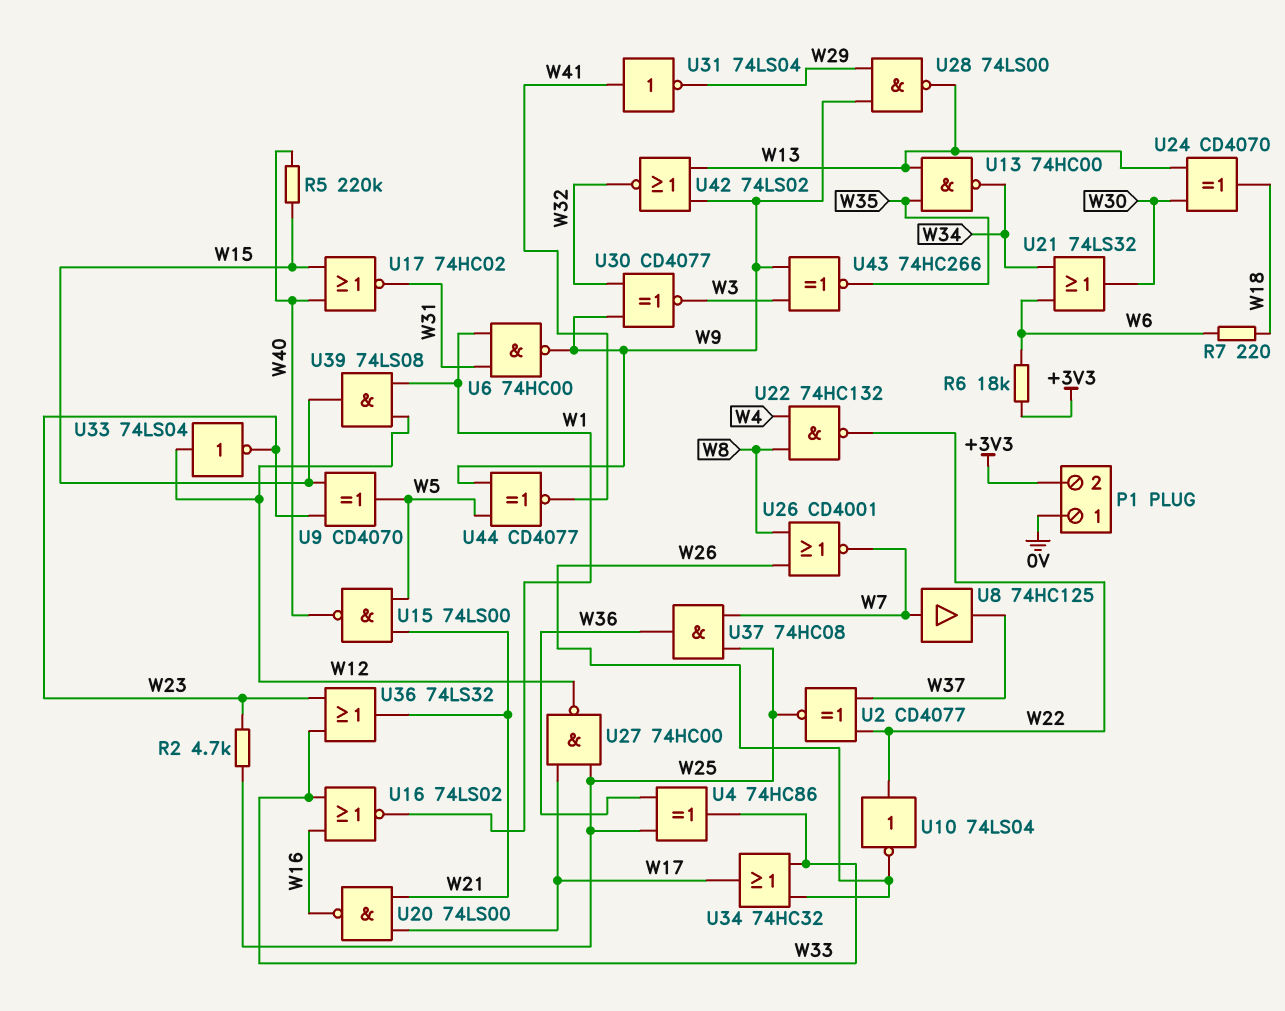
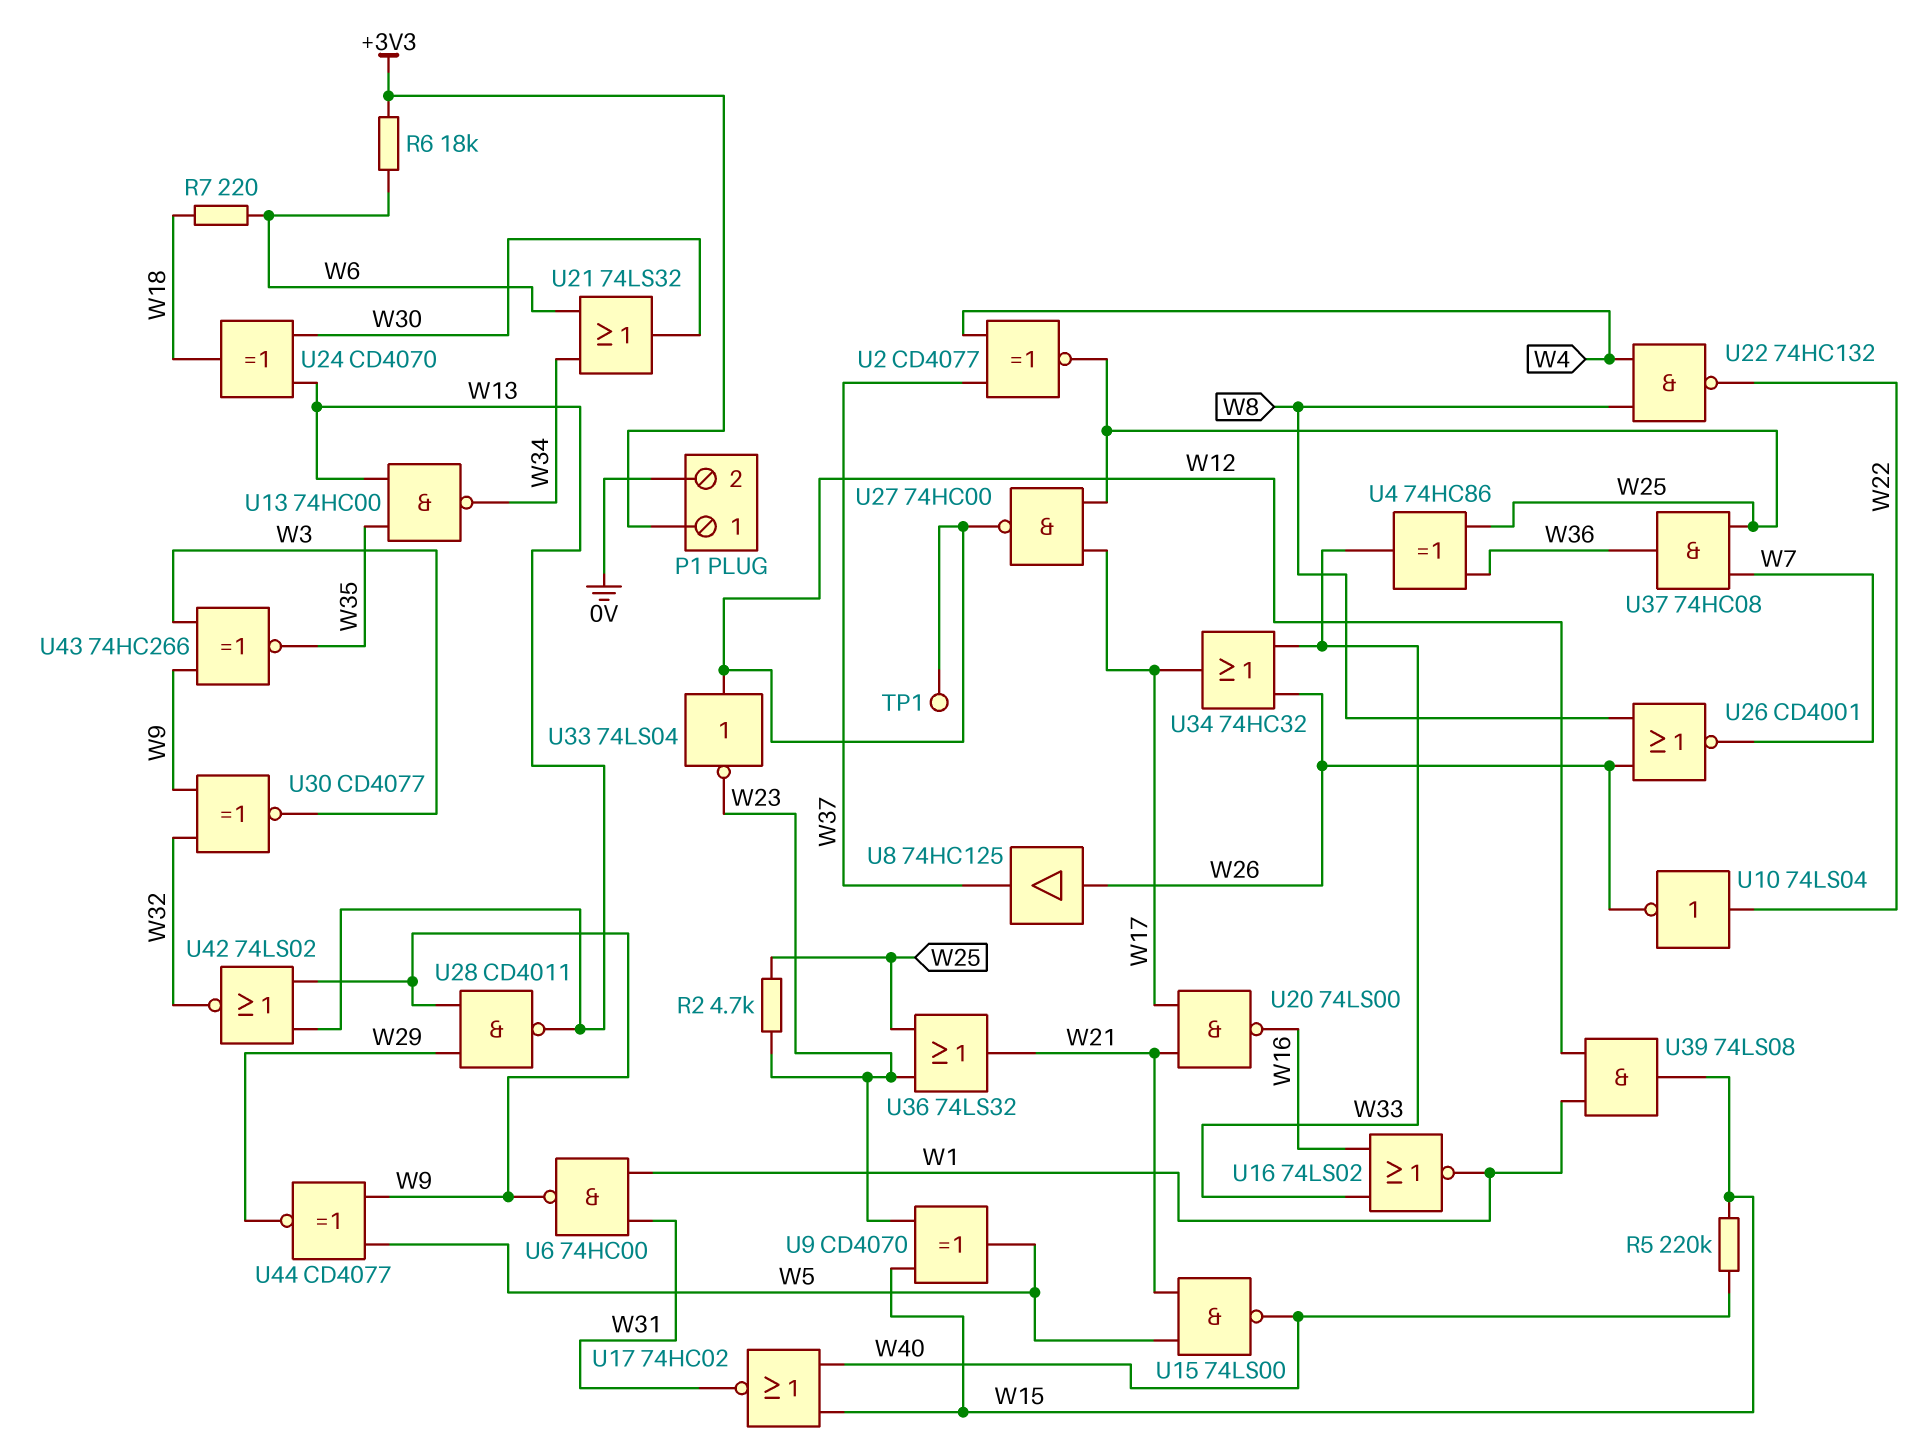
P1 pin 1: 0V -> +3V3
P1 pin 2: +3V3 -> 0V
TP1: none -> test point (W12)
U2: XNOR CD4077 (in W22, in W37, out W25) -> XNOR CD4077 (in W4, in W37, out W25)
U8: buffer 74HC125 (in W7, out W37) -> buffer 74HC125 (in W26, out W37)
U28: NAND 74LS00 (in W9, in W29, out W13) -> NAND CD4011 (in W9, in W29, out W13)
U31: NOT 74LS04 (in W41, out W29) -> none
U36: OR 74LS32 (in W23, in W33, out W21) -> OR 74LS32 (in W23, in W25, out W21)
U44: XNOR CD4077 (in W5, in W9, out W41) -> XNOR CD4077 (in W5, in W9, out W29)

